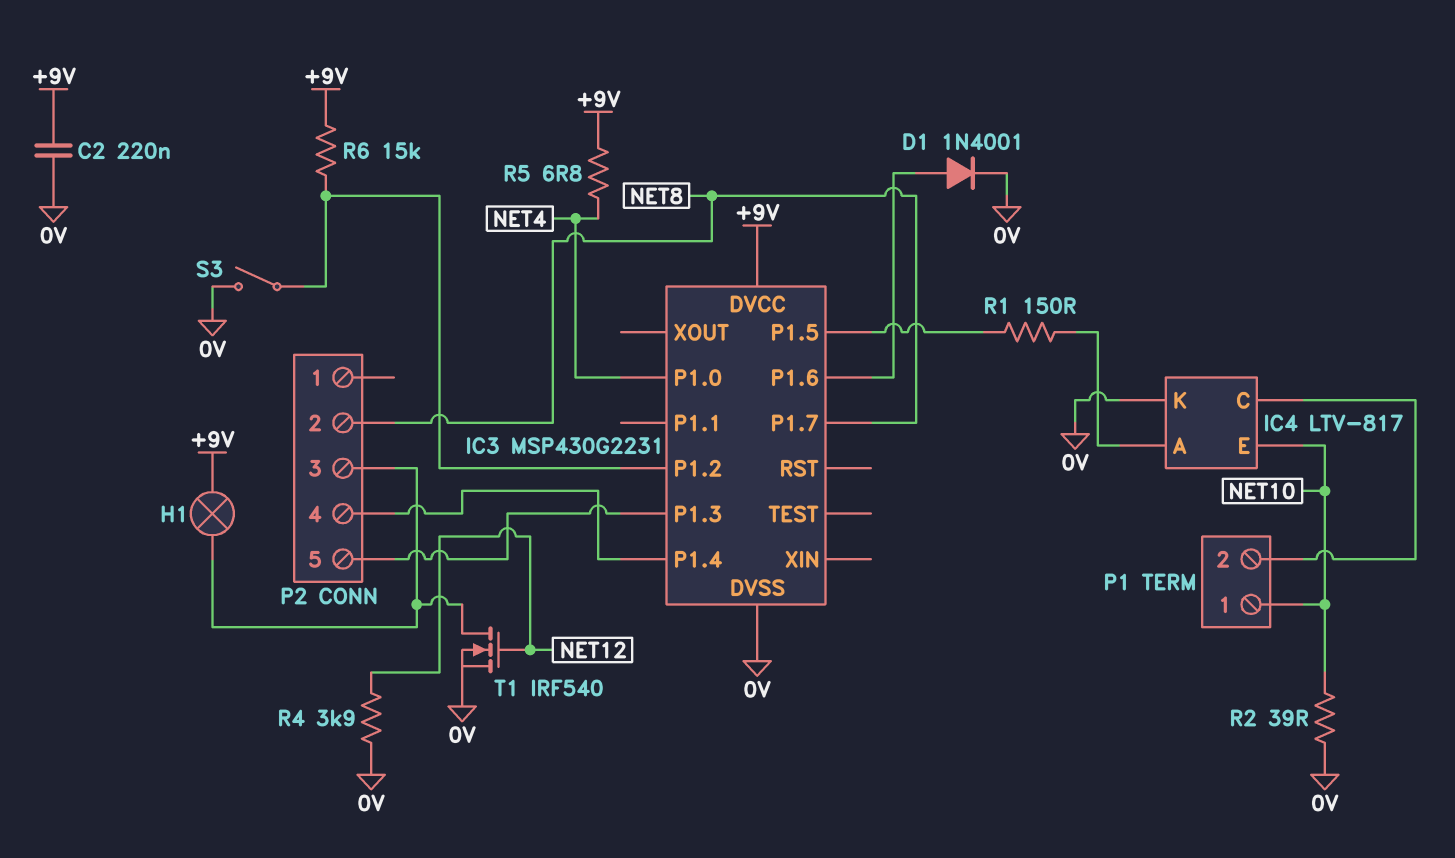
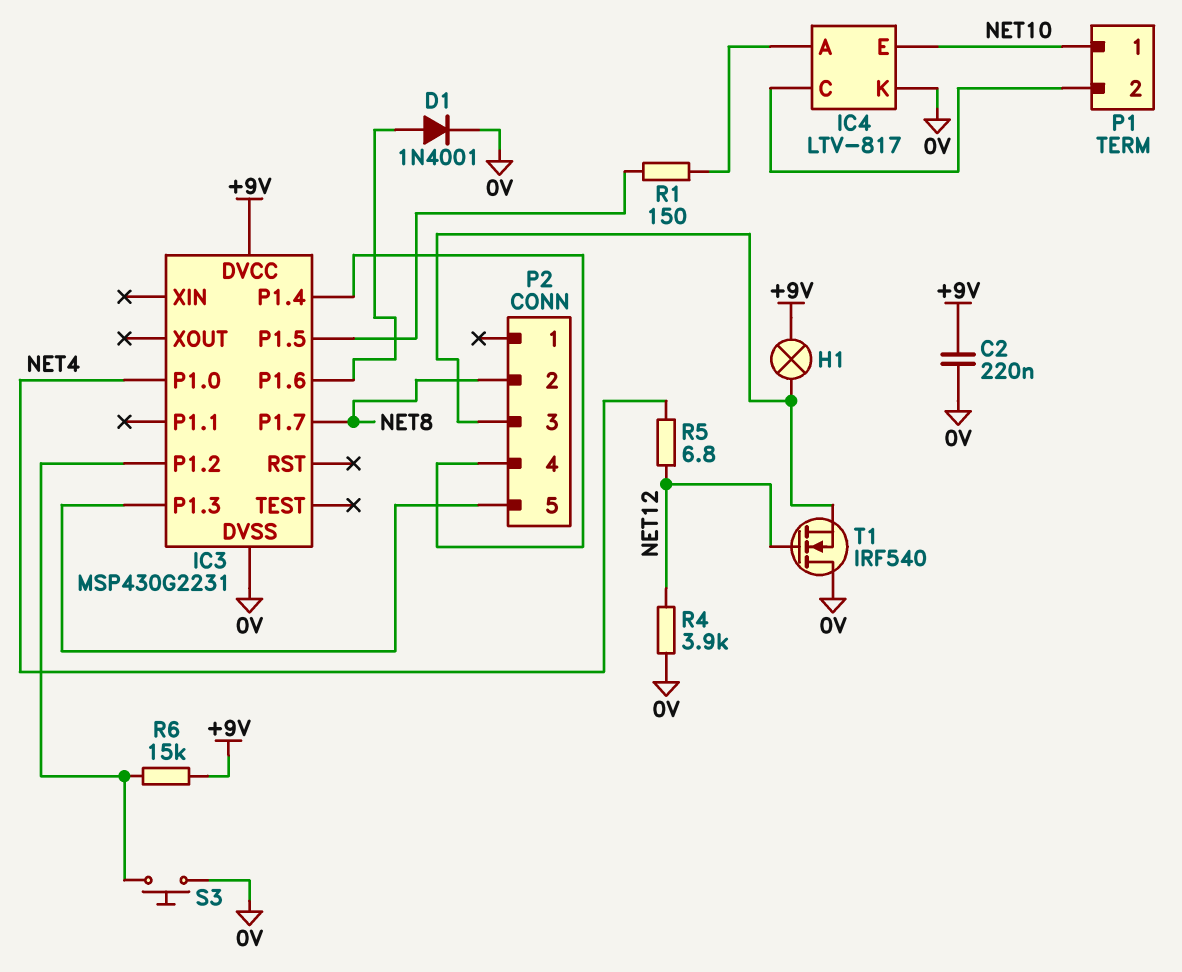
R2: 39 (0V, NET10) -> none
R5: 6.8 (+9V, NET4) -> 6.8 (NET4, NET12)
S3: switch (0V, IC3/P1.2) -> button (0V, IC3/P1.2)
T1: NMOS IRF540 (G NET12, D P2/3, S 0V) -> NMOS IRF540 (G NET12, D 0V, S P2/3)

